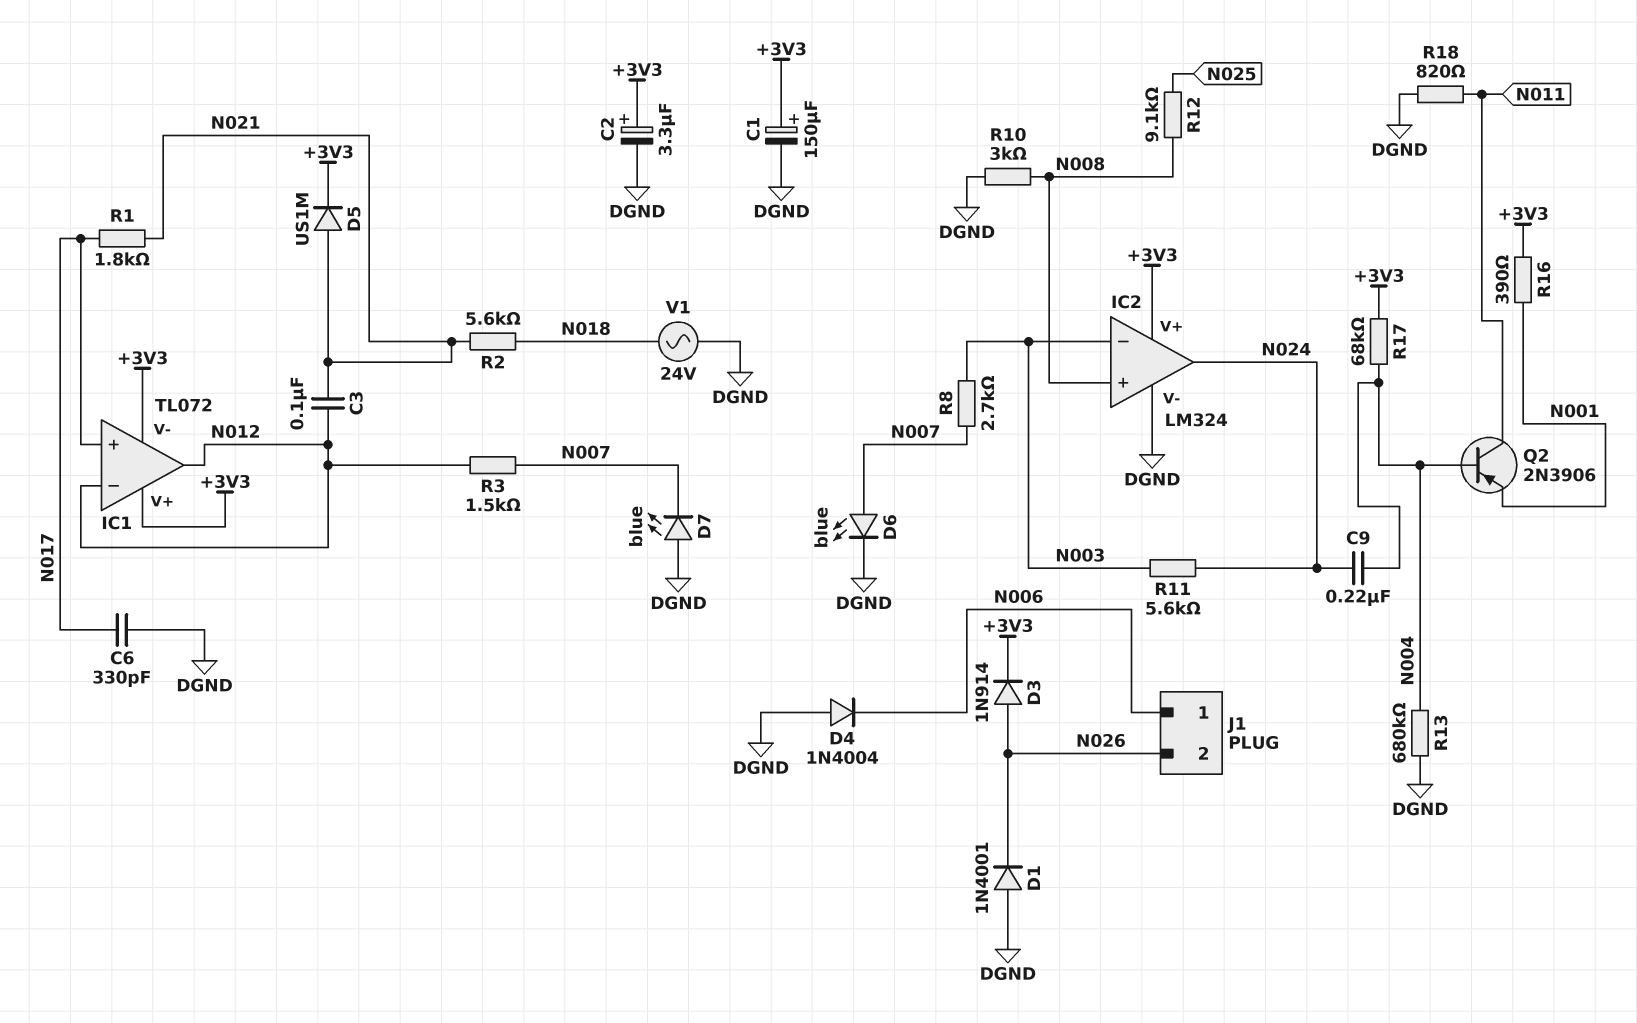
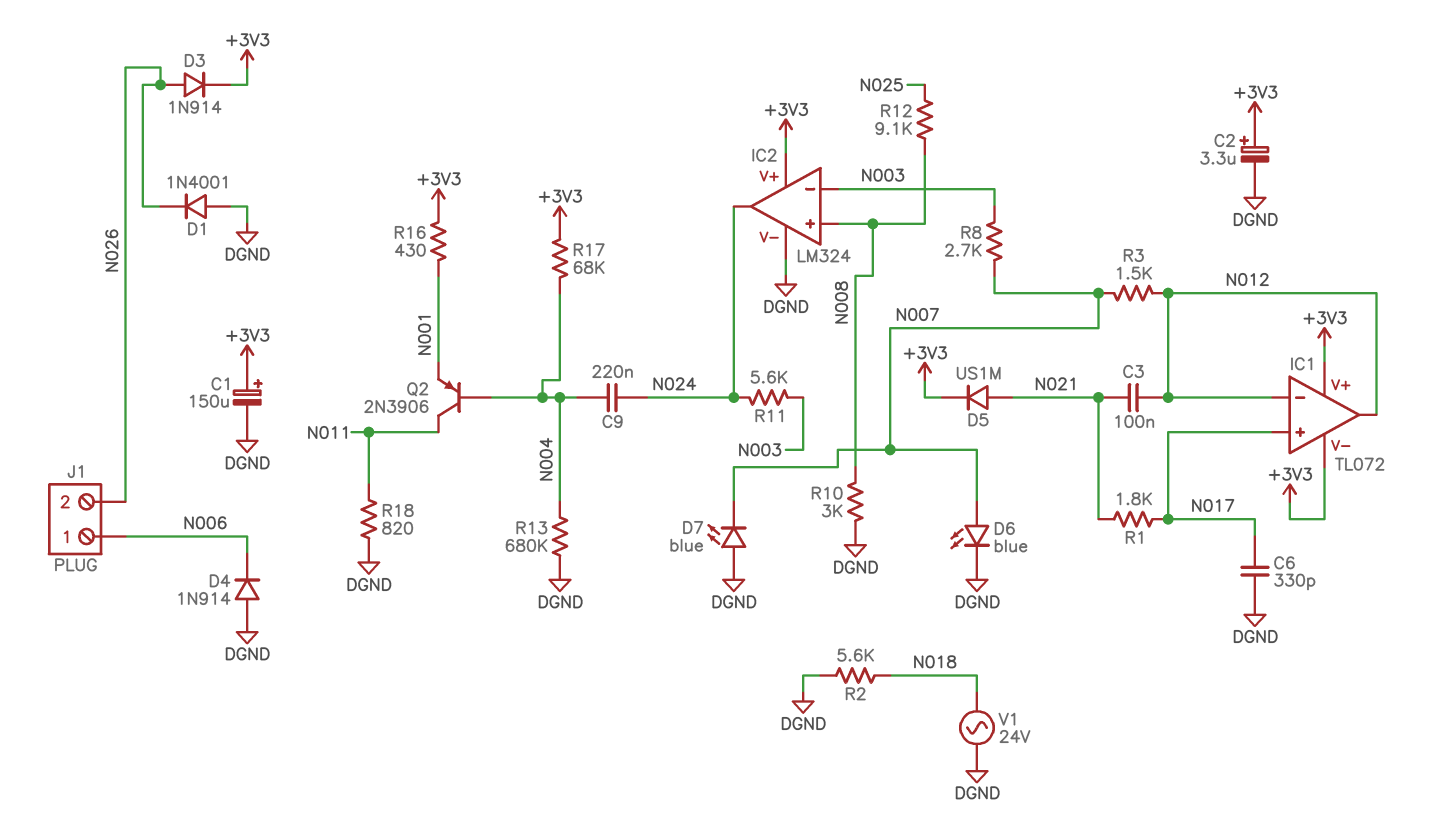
D4: diode 1N4004 (A DGND, K N006) -> diode 1N914 (A DGND, K N006)
R2: 5.6k (N018, N021) -> 5.6k (DGND, N018)
R16: 390 (+3V3, N001) -> 430 (+3V3, N001)

